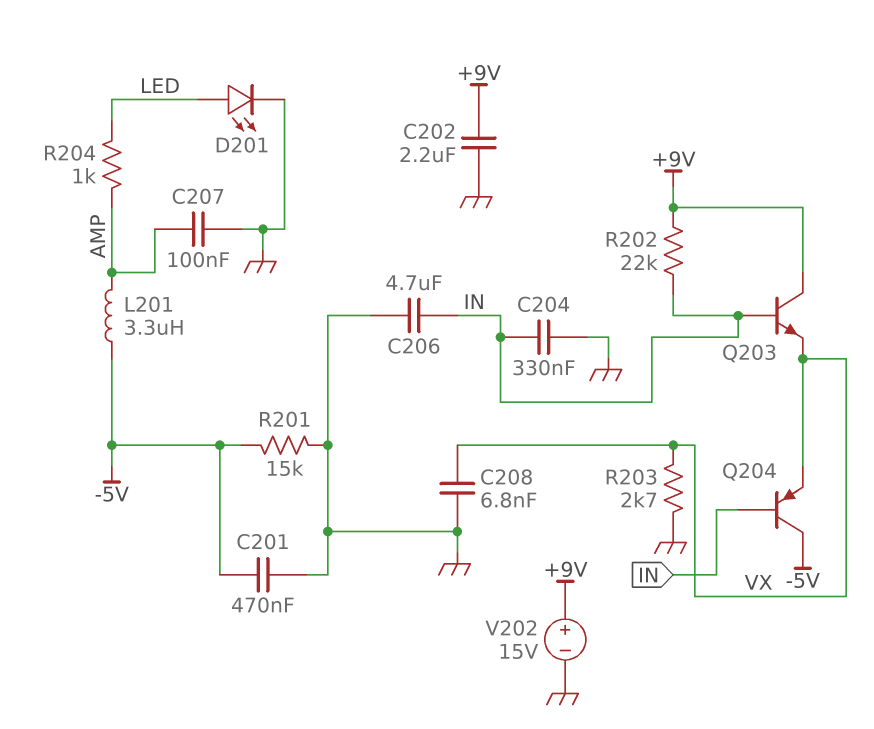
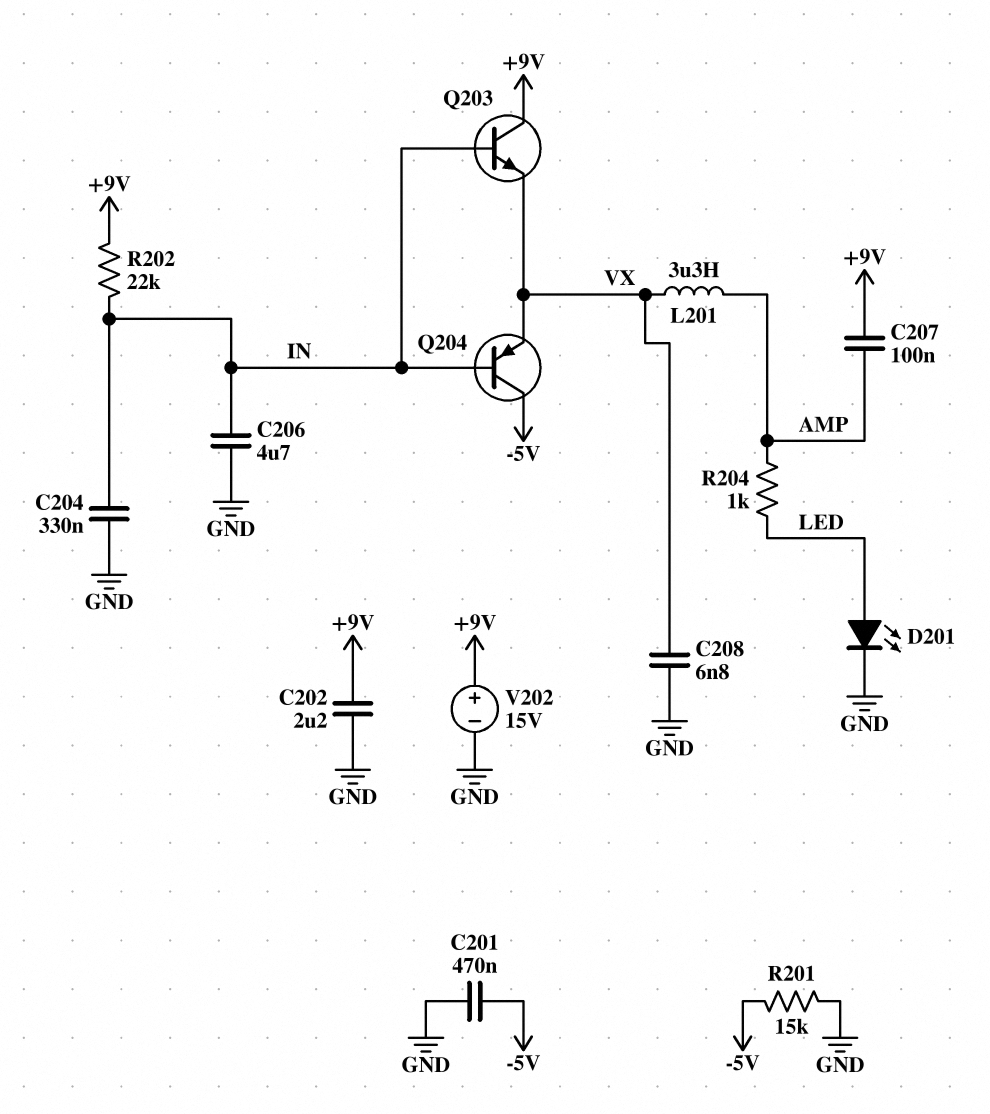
C207: 100nF (AMP, GND) -> 100nF (+9V, AMP)
L201: 3.3uH (-5V, AMP) -> 3.3uH (AMP, VX)
R203: 2.7k (GND, VX) -> none

